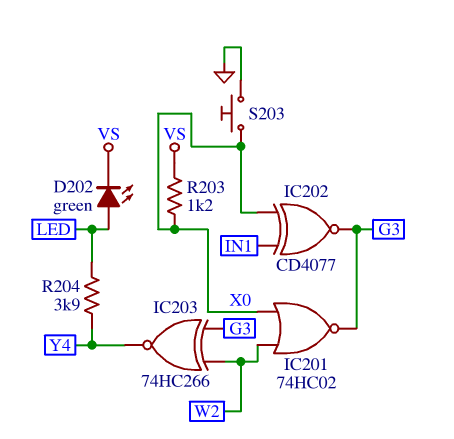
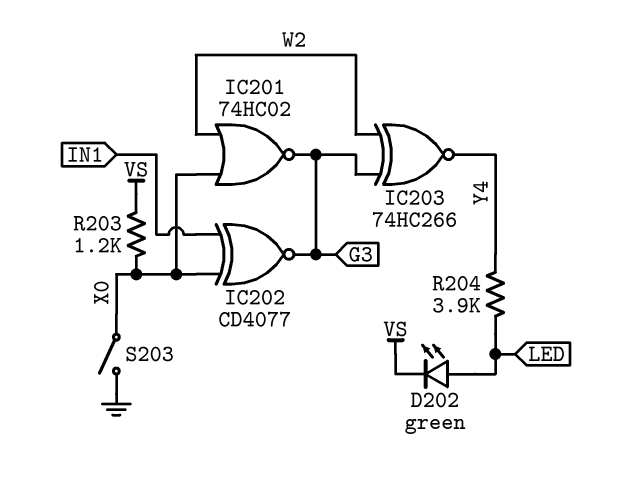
S203: button (GND, X0) -> switch (GND, X0)

